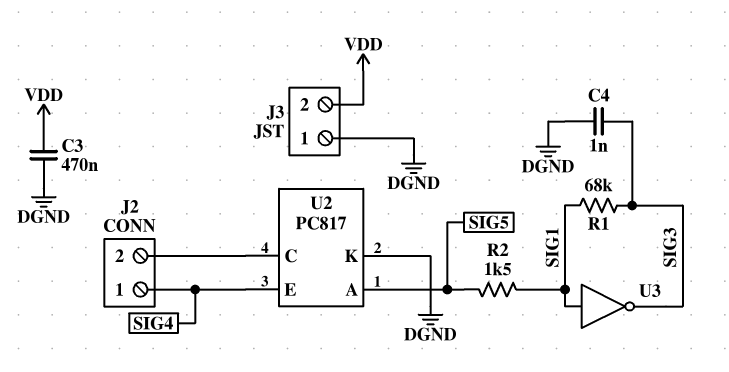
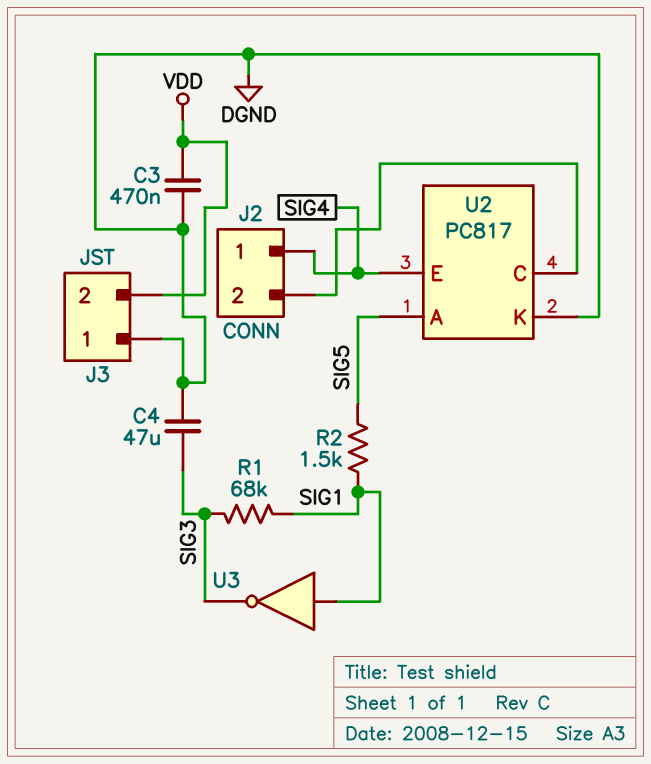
C4: 1nF (DGND, SIG3) -> 47uF (DGND, SIG3)

